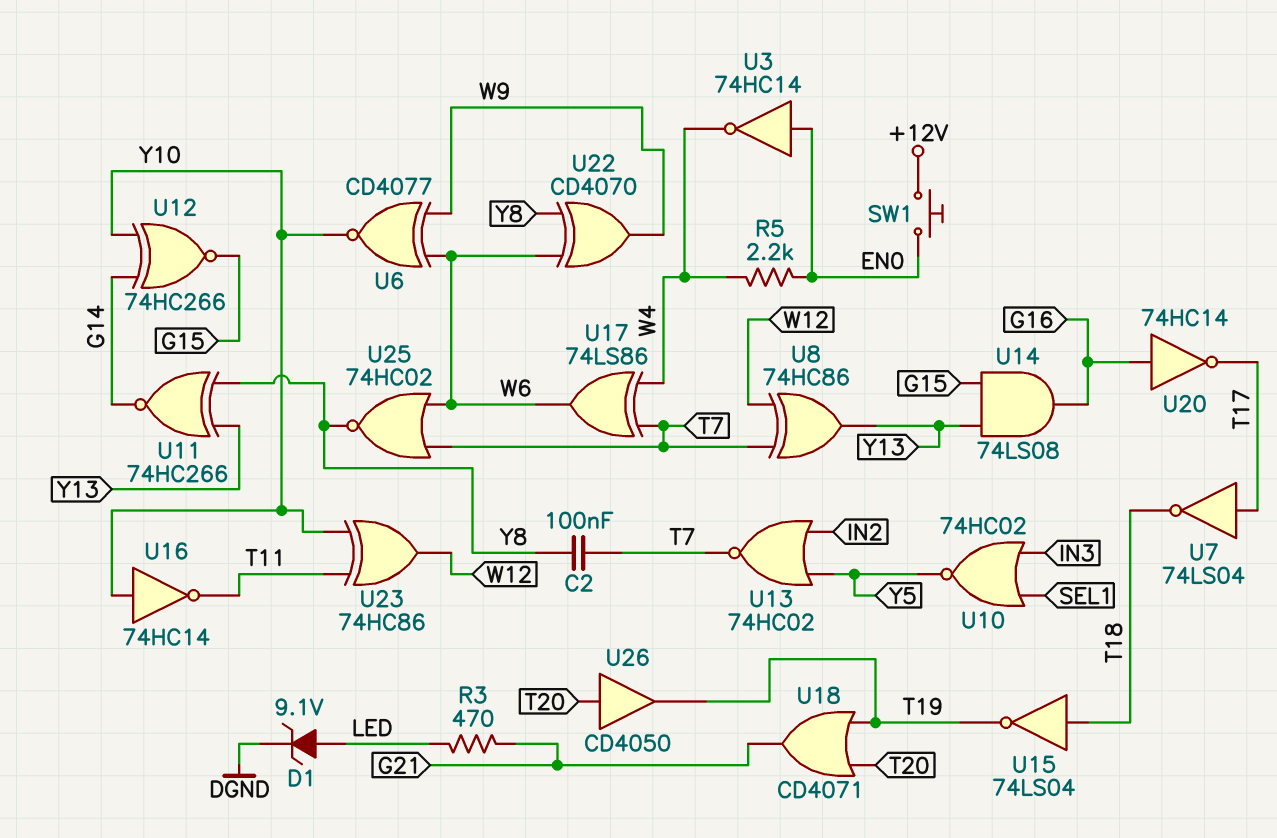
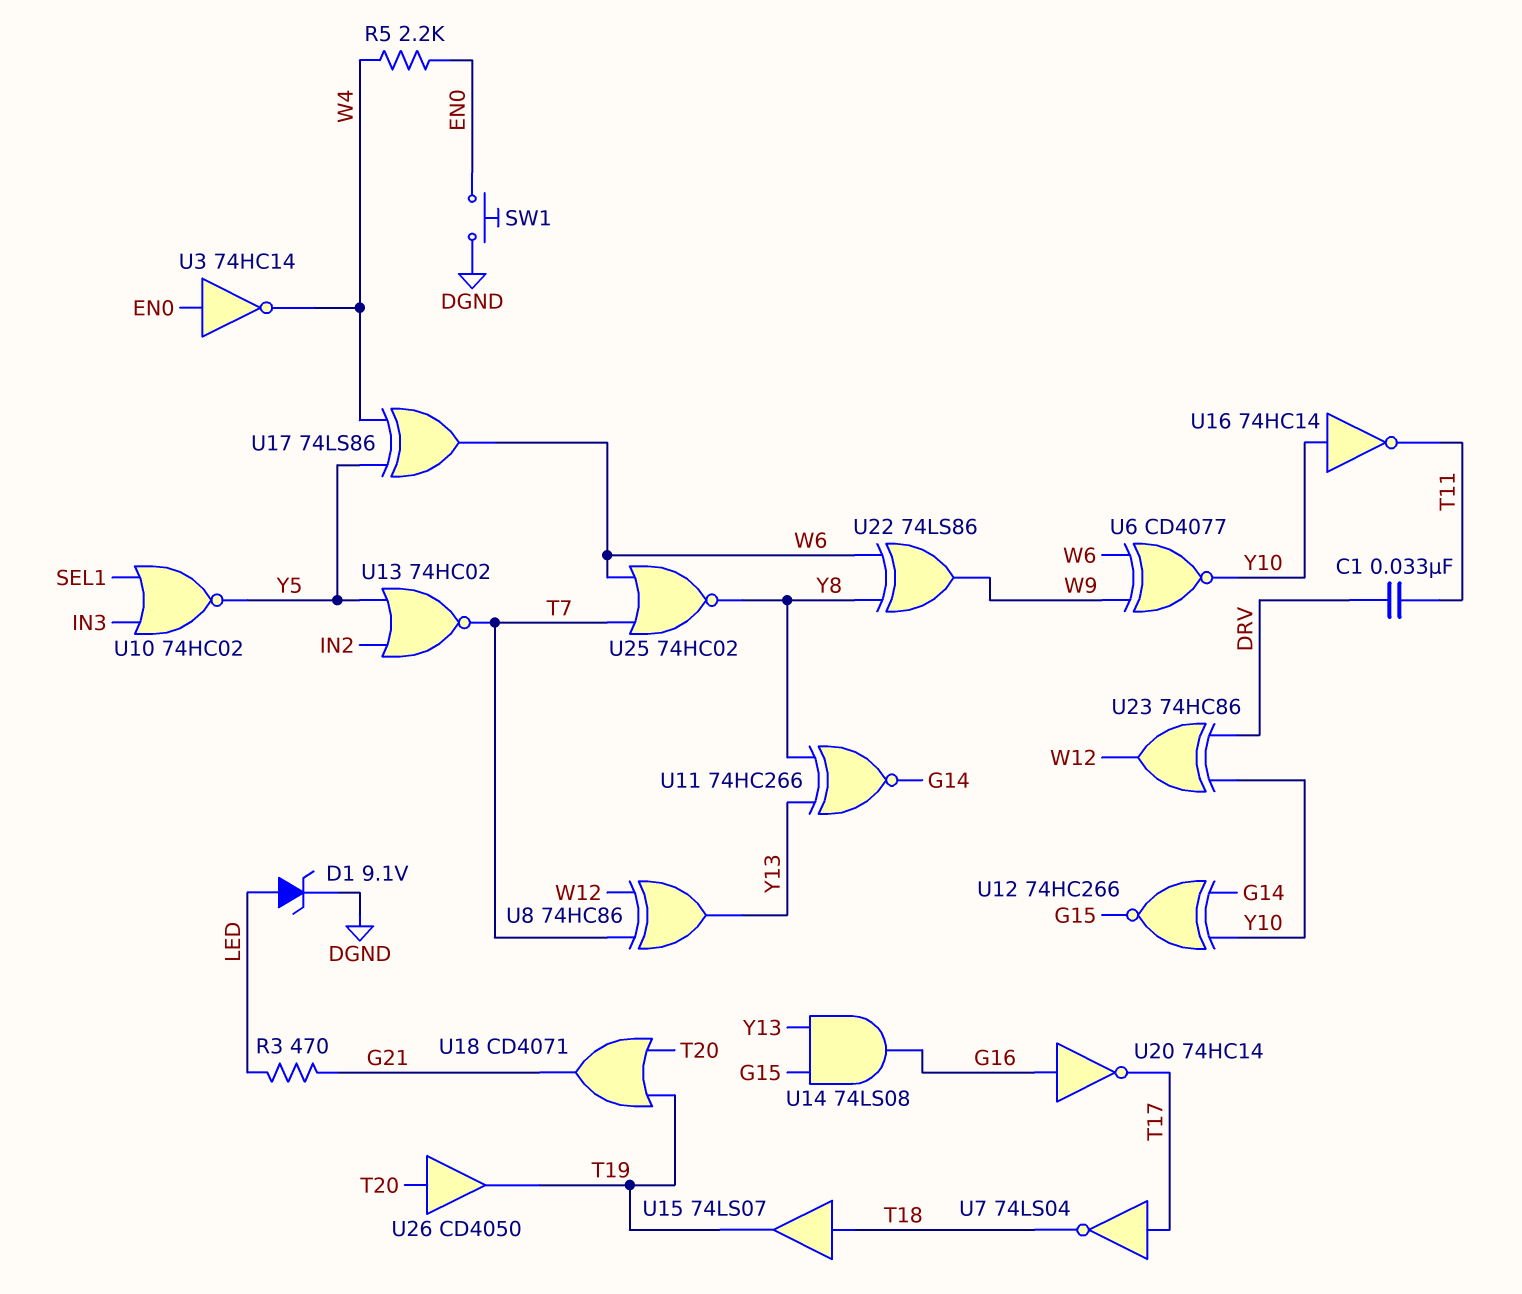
C1: none -> 33nF (DRV, T11)
C2: 100nF (T7, Y8) -> none
SW1: button (+12V, EN0) -> button (DGND, EN0)
U15: NOT 74LS04 (in T18, out T19) -> buffer 74LS07 (in T18, out T19)
U17: XOR 74LS86 (in T7, in W4, out W6) -> XOR 74LS86 (in W4, in Y5, out W6)
U22: XOR CD4070 (in W6, in Y8, out W9) -> XOR 74LS86 (in W6, in Y8, out W9)
U23: XOR 74HC86 (in T11, in Y10, out W12) -> XOR 74HC86 (in DRV, in Y10, out W12)

